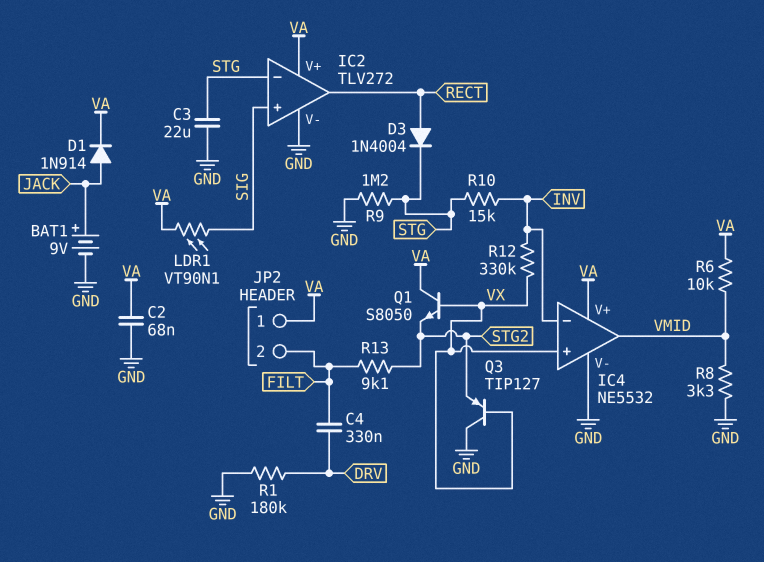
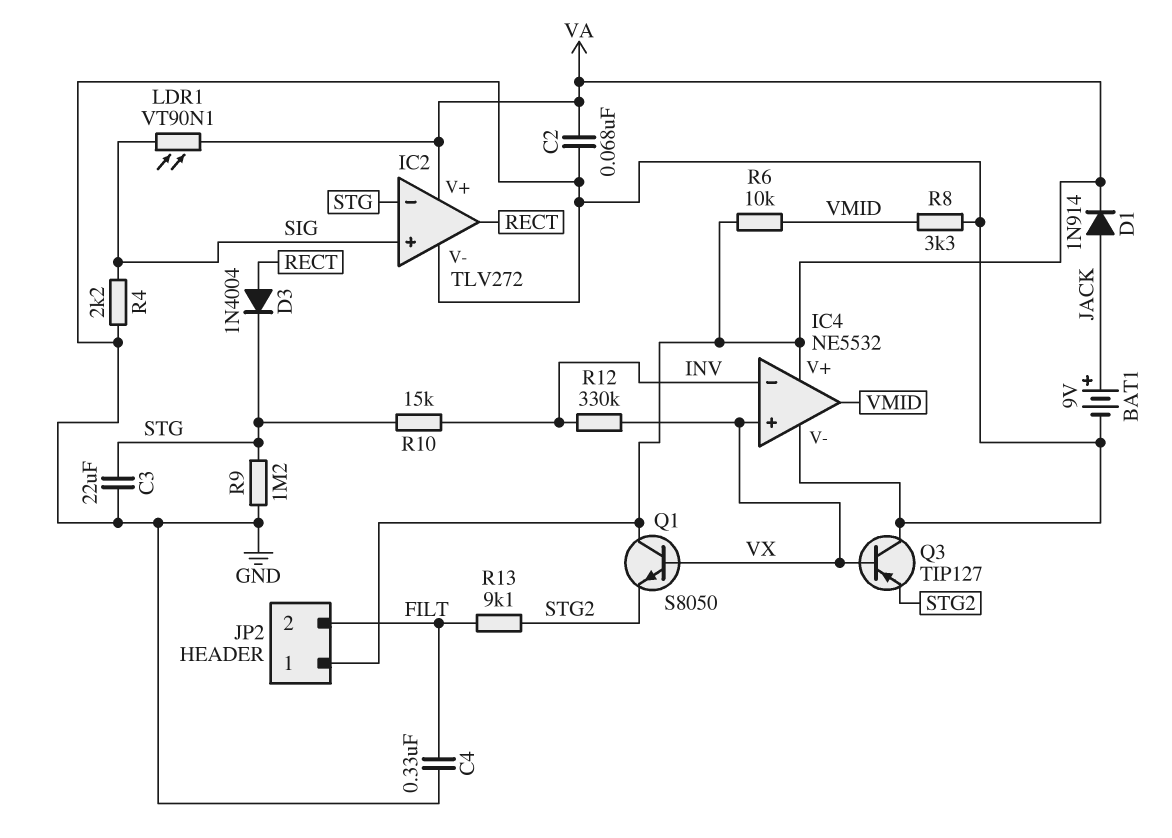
C4: 330nF (DRV, FILT) -> 330nF (FILT, GND)
R1: 180k (DRV, GND) -> none
R4: none -> 2.2k (GND, SIG)

